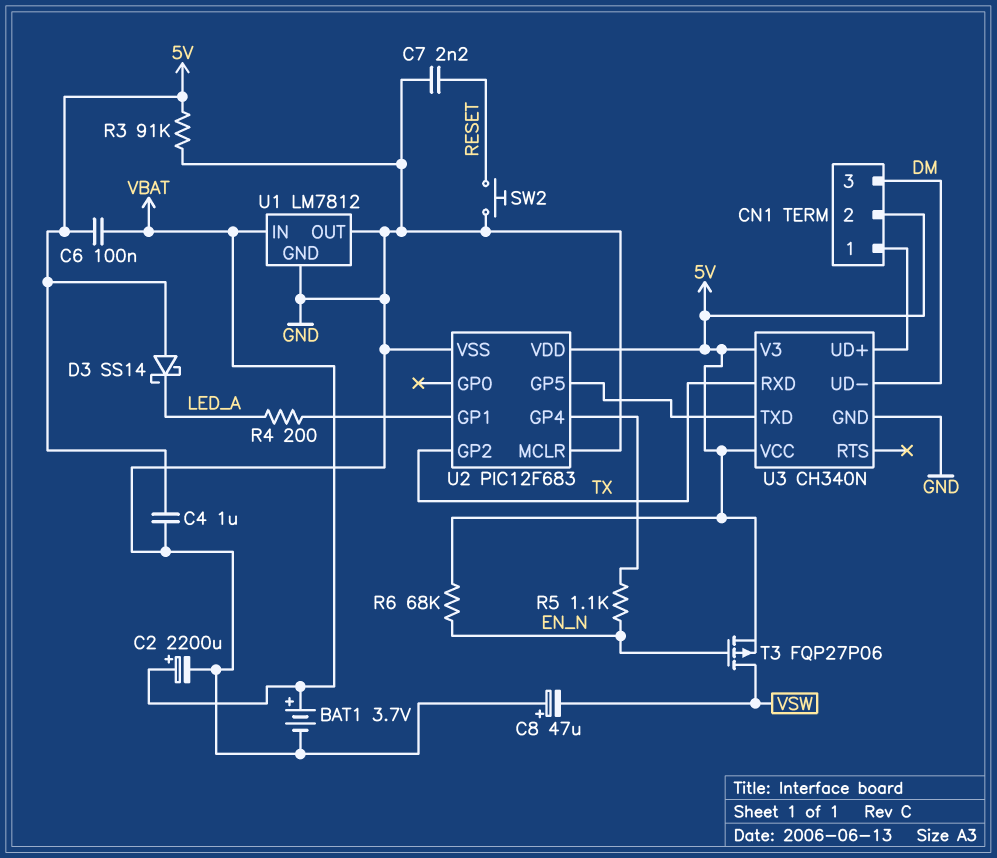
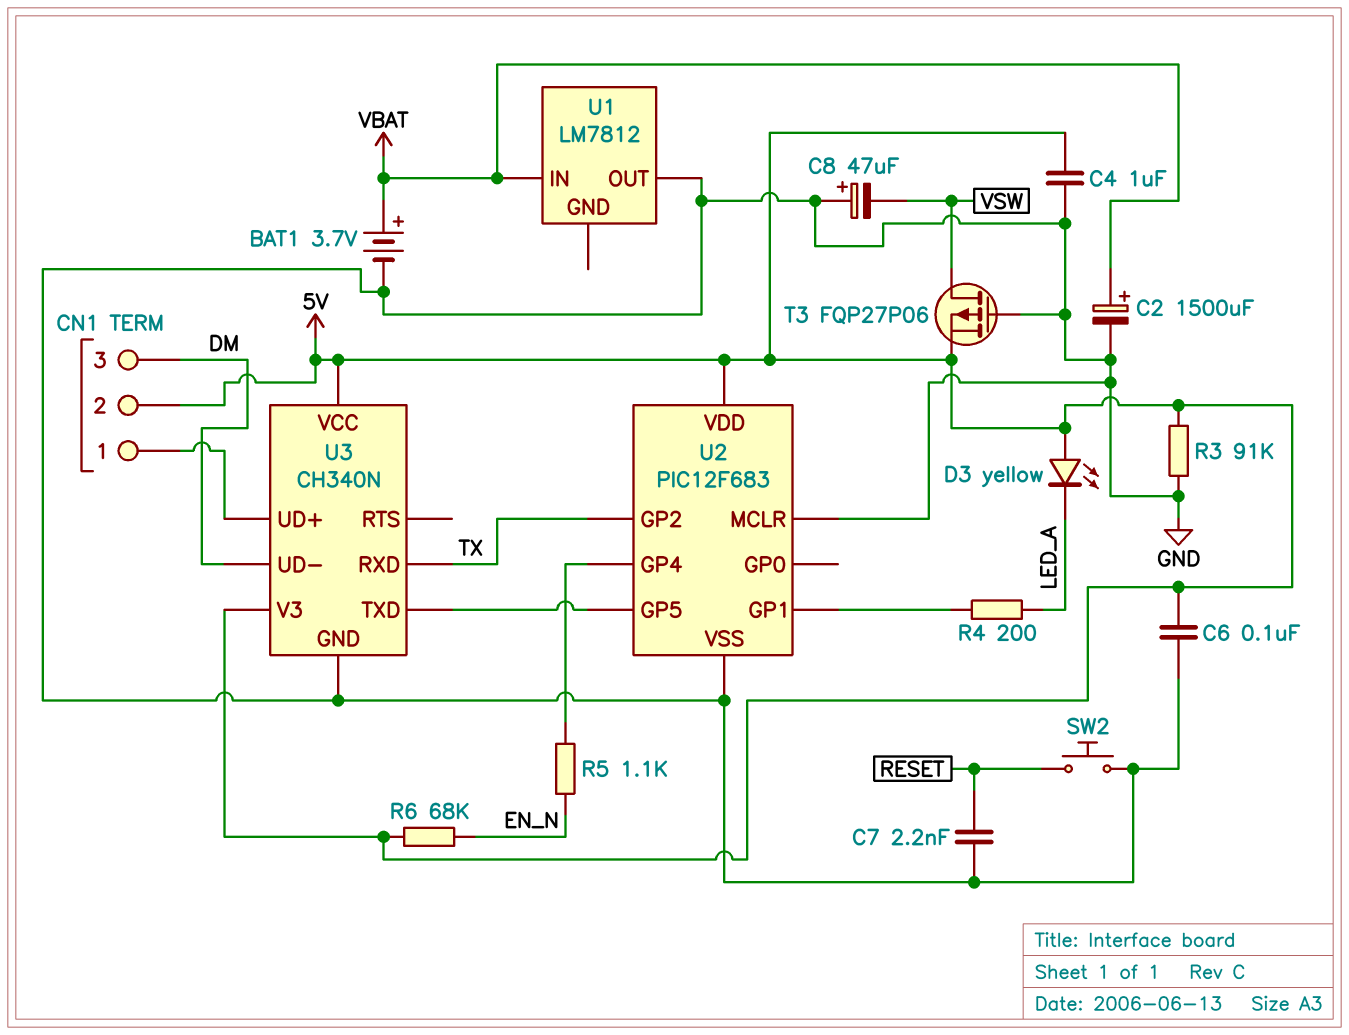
C2: 2200uF (plus VBAT, minus GND) -> 1500uF (plus VBAT, minus GND)
C6: 100nF (5V, VBAT) -> 100nF (5V, GND)
D3: schottky SS14 (A 5V, K LED_A) -> LED yellow (A 5V, K LED_A)
T3: PMOS FQP27P06 (G EN_N, D VSW, S 5V) -> PMOS FQP27P06 (G GND, D VSW, S 5V)
U1 pin GND: GND -> none

